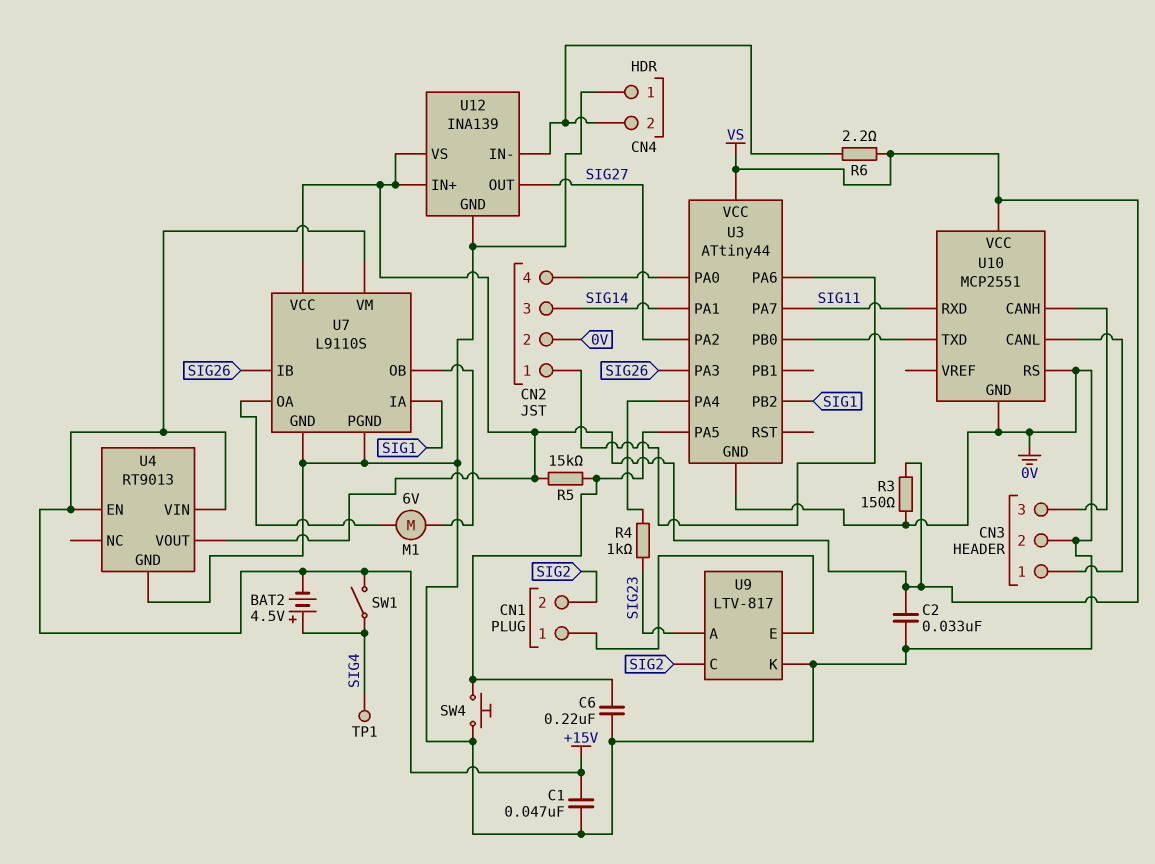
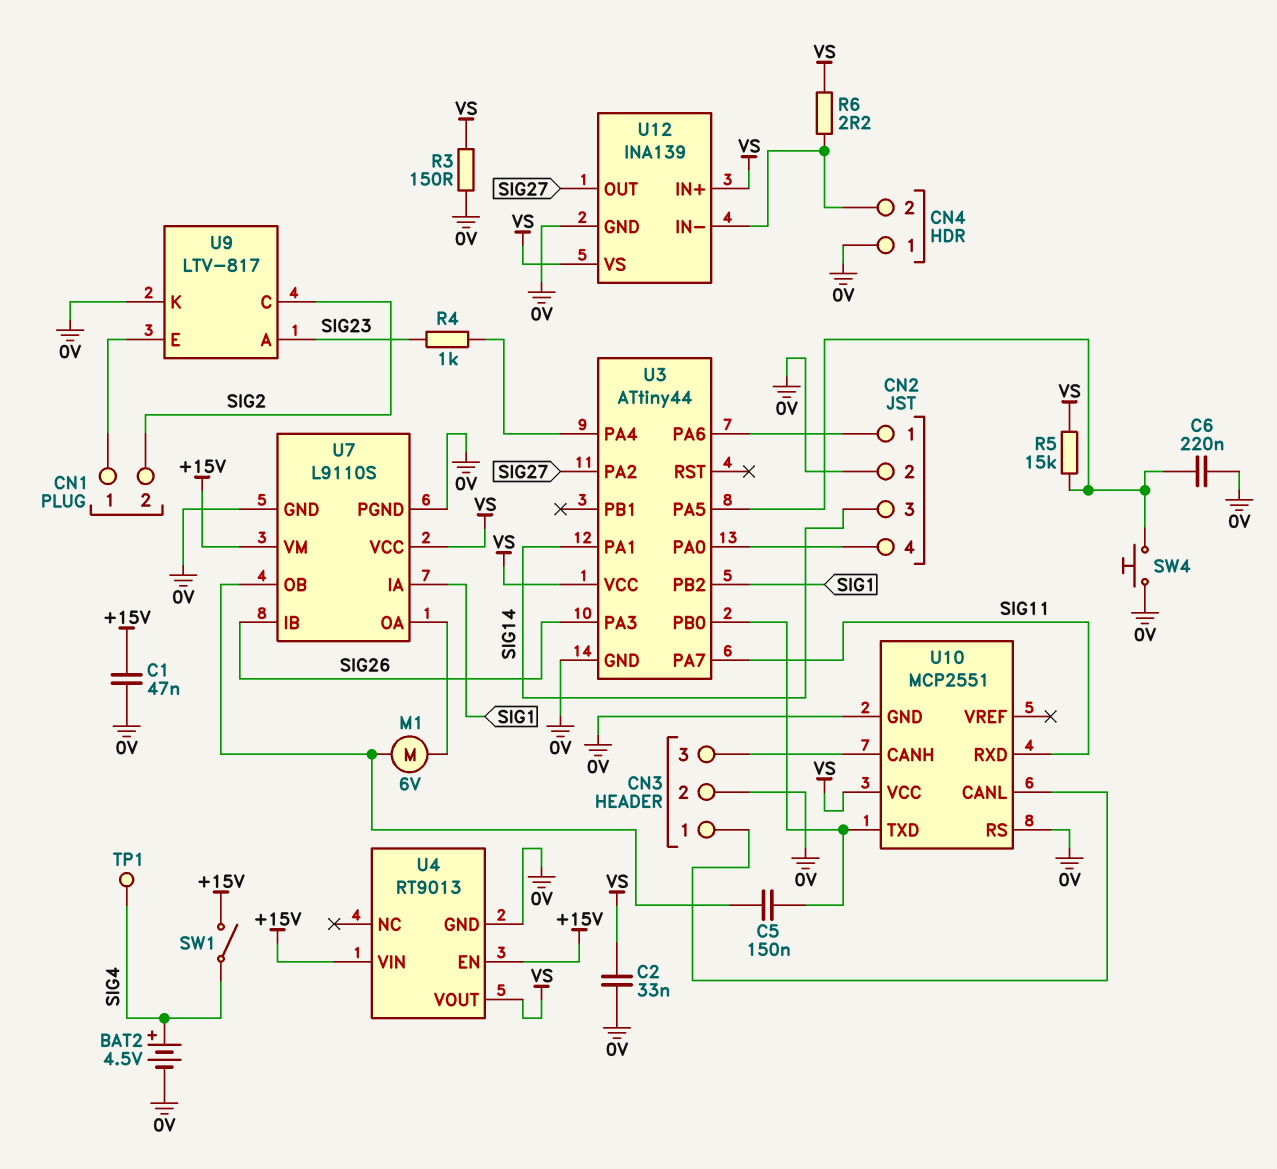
BAT2: 4.5V (plus SIG4, minus +15V) -> 4.5V (plus SIG4, minus 0V)
C5: none -> 150nF (U3/PB0, U7/OB)

